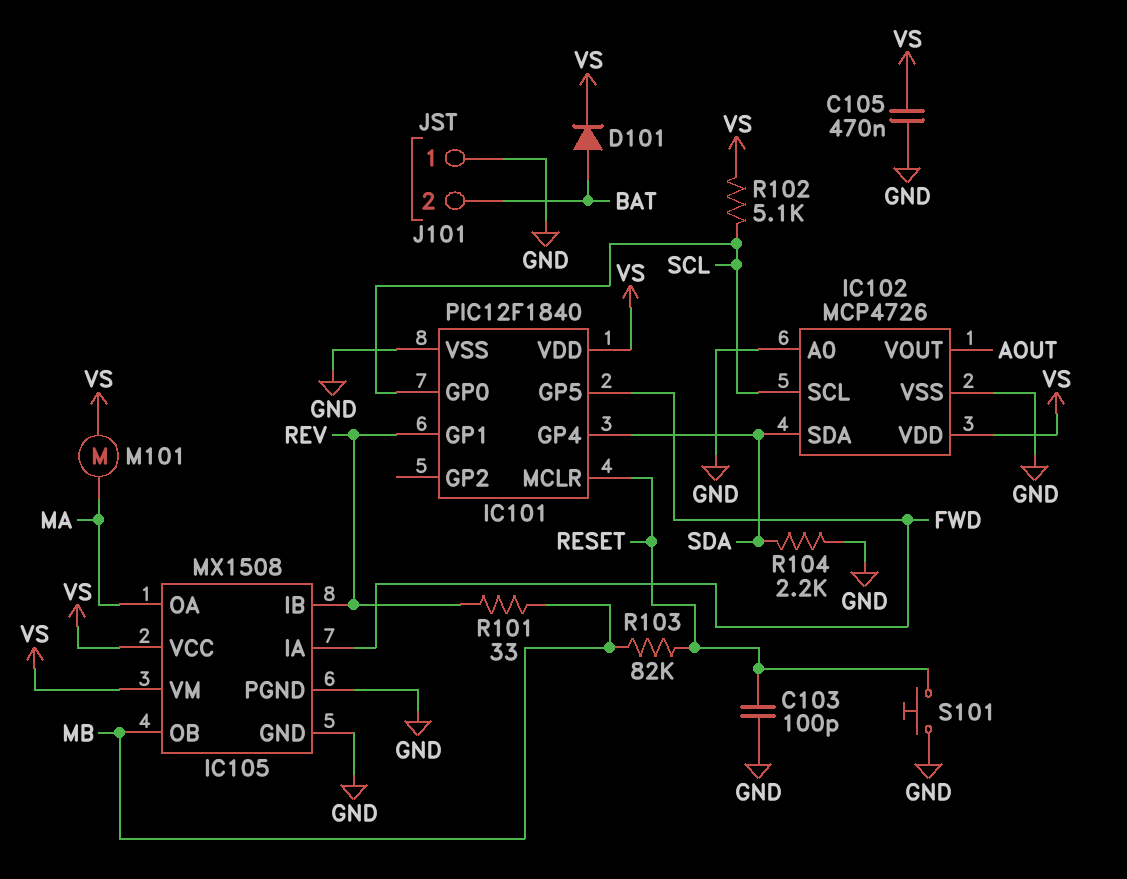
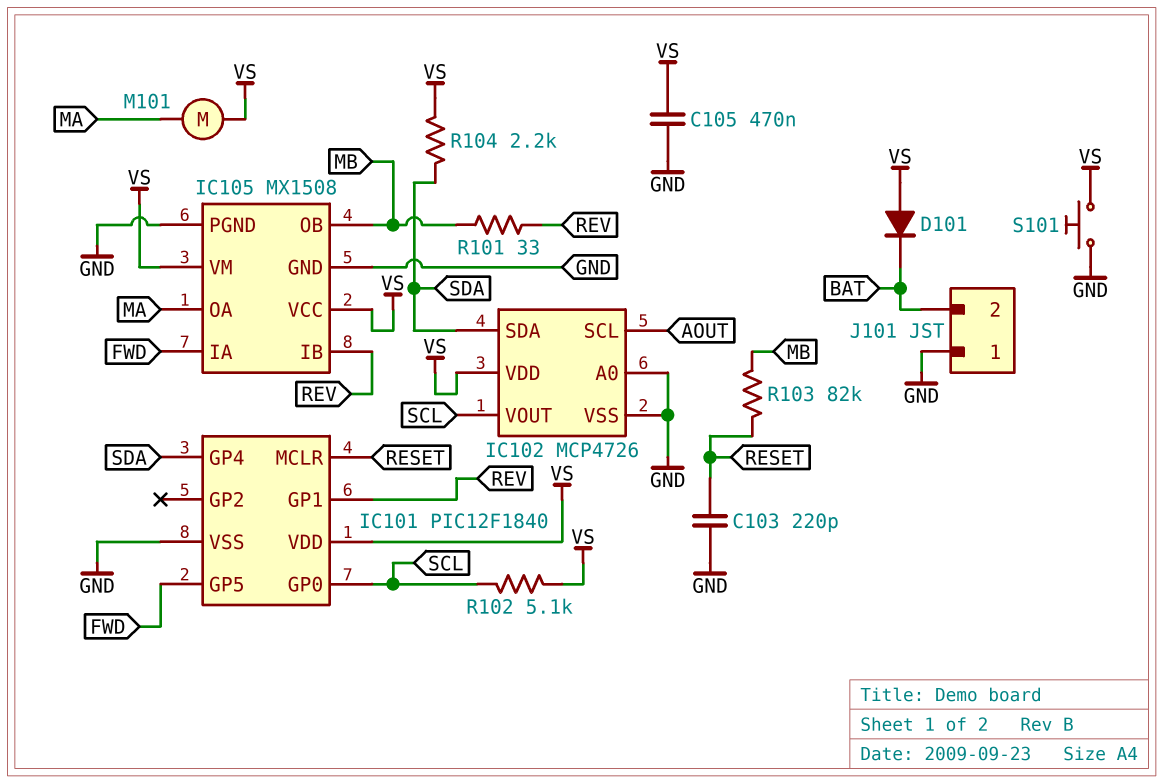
C103: 100pF (GND, RESET) -> 220pF (GND, RESET)
D101: diode (A BAT, K VS) -> diode (A VS, K BAT)
IC102 pin SCL: SCL -> AOUT
IC102 pin VOUT: AOUT -> SCL
R104: 2.2k (GND, SDA) -> 2.2k (SDA, VS)
S101: button (GND, RESET) -> button (GND, VS)

